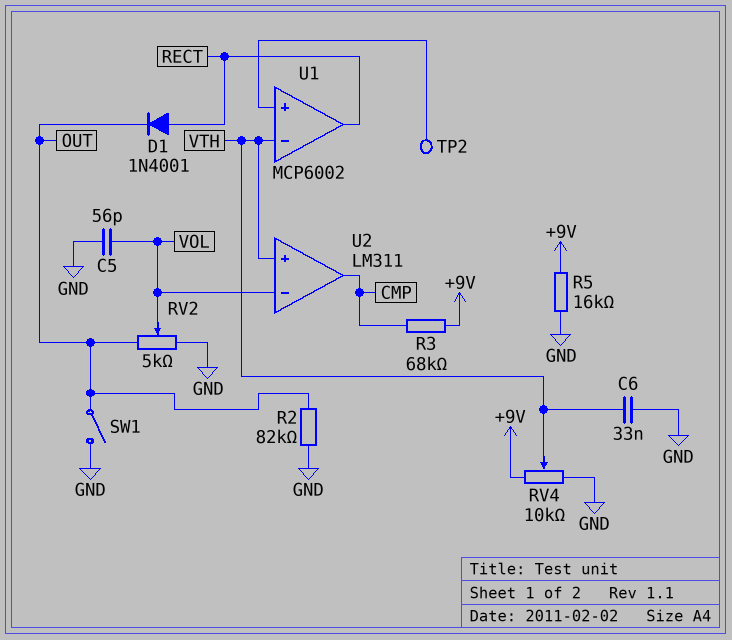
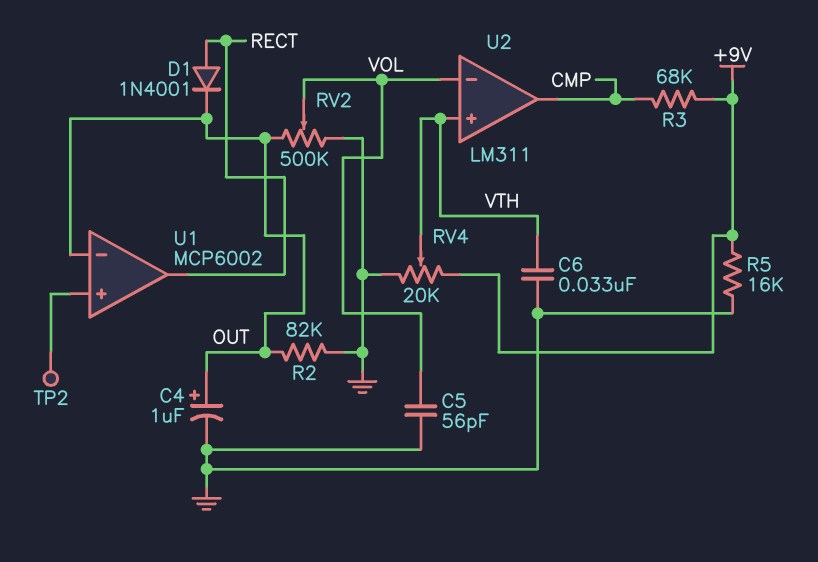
C4: none -> 1uF (plus OUT, minus GND)
RV2: 5k (GND, OUT, wiper VOL) -> 500k (GND, OUT, wiper VOL)
RV4: 10k (+9V, GND, wiper VTH) -> 20k (+9V, GND, wiper VTH)
SW1: switch (GND, OUT) -> none
U1 pin in-: VTH -> OUT

